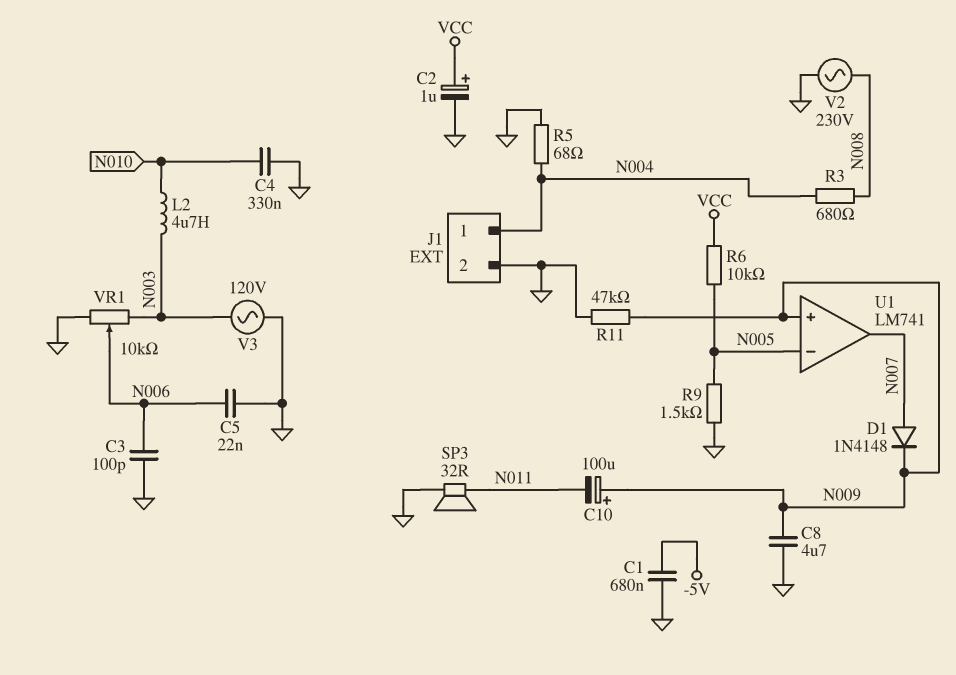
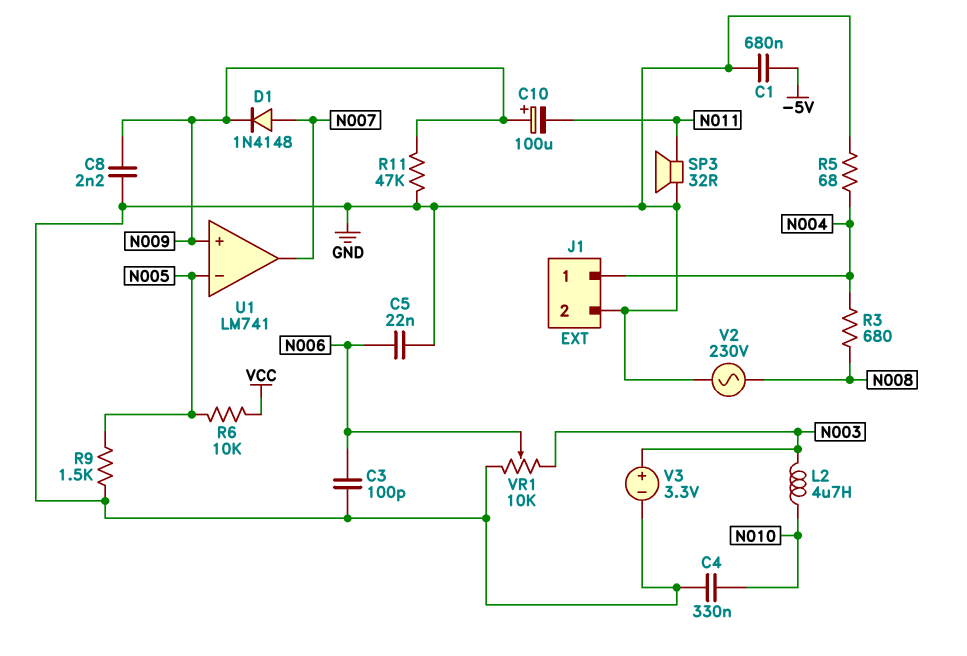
C2: 1uF (plus VCC, minus GND) -> none
C8: 4.7uF (GND, N009) -> 2.2nF (GND, N009)
V3: AC 120V (GND, N003) -> 3.3V (plus N003, minus GND)

